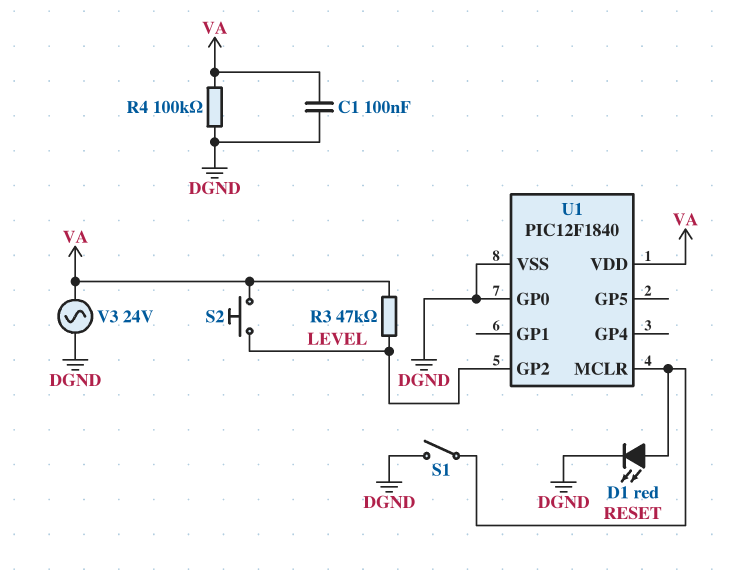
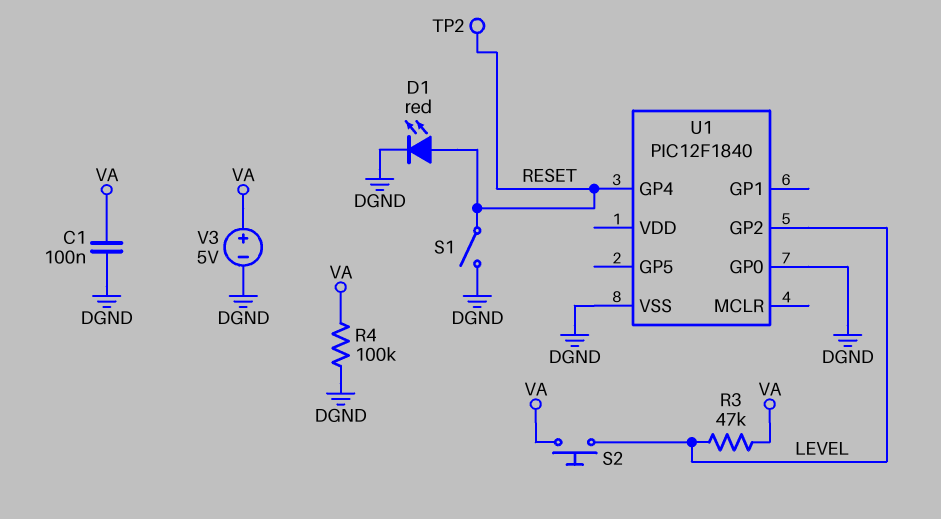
TP2: none -> test point (RESET)
U1 pin GP4: none -> RESET
U1 pin MCLR: RESET -> none
U1 pin VDD: VA -> none
V3: AC 24V (DGND, VA) -> 5V (plus VA, minus DGND)

